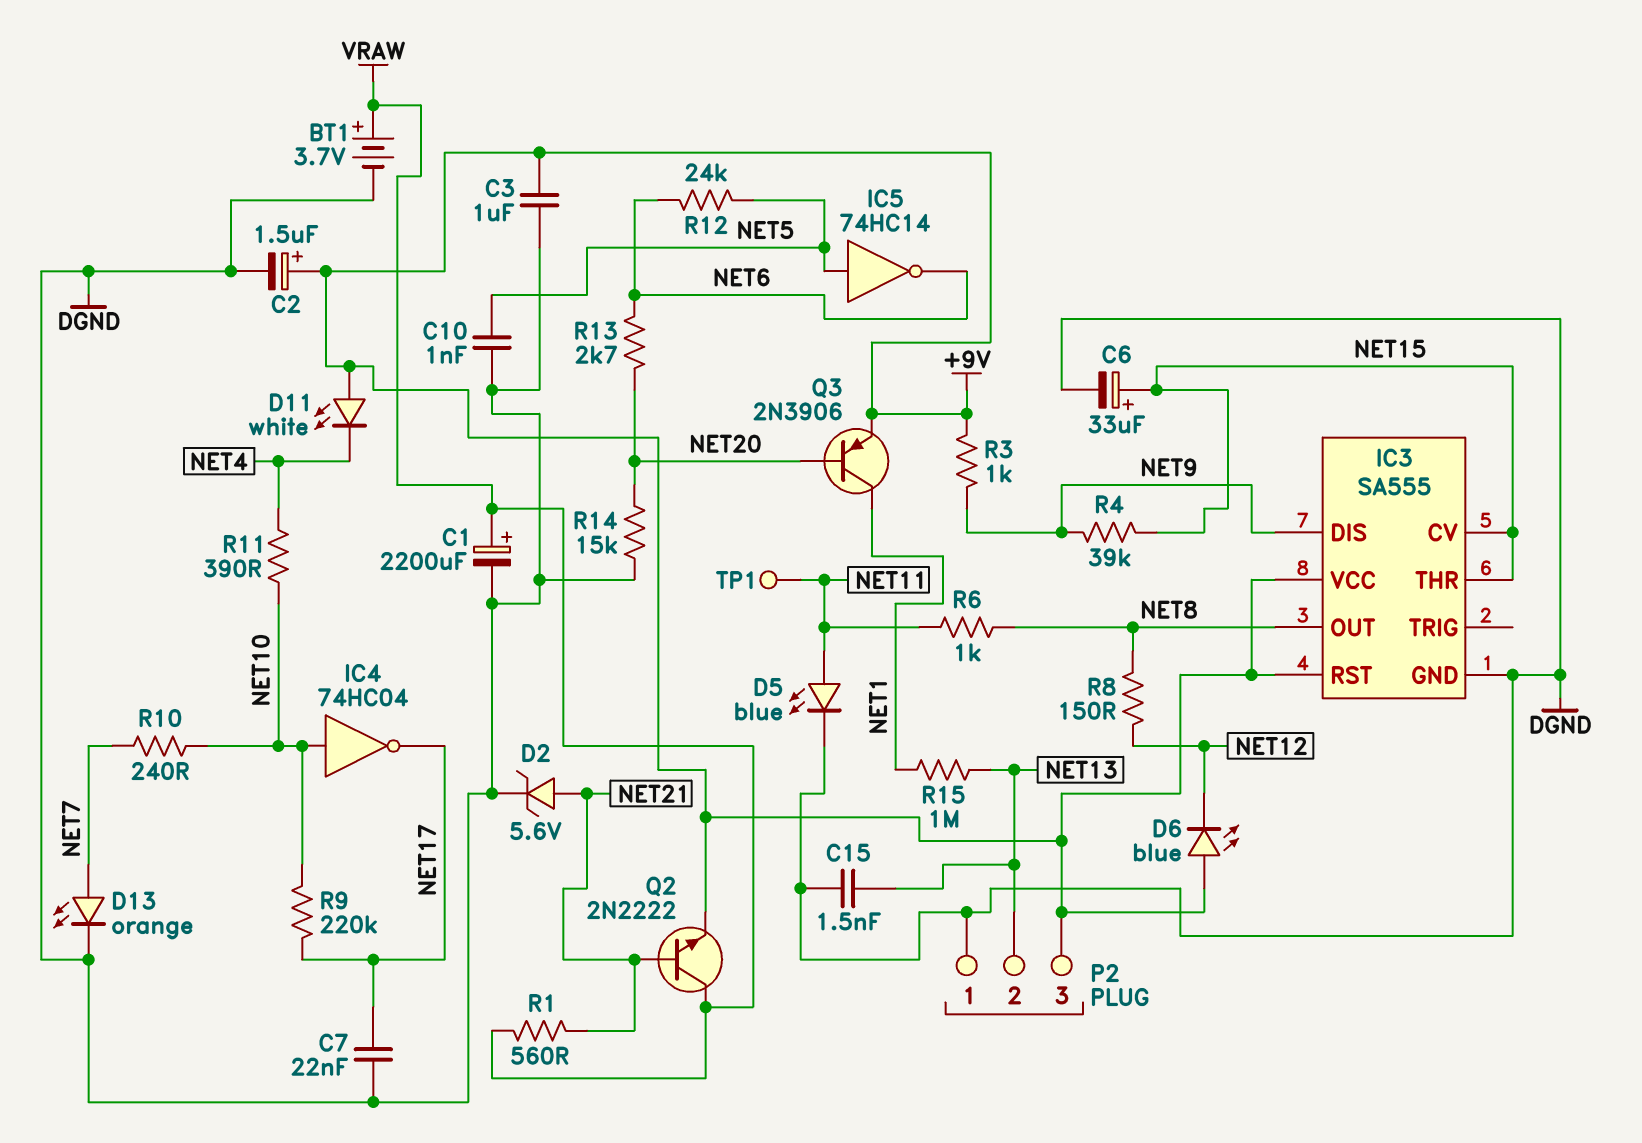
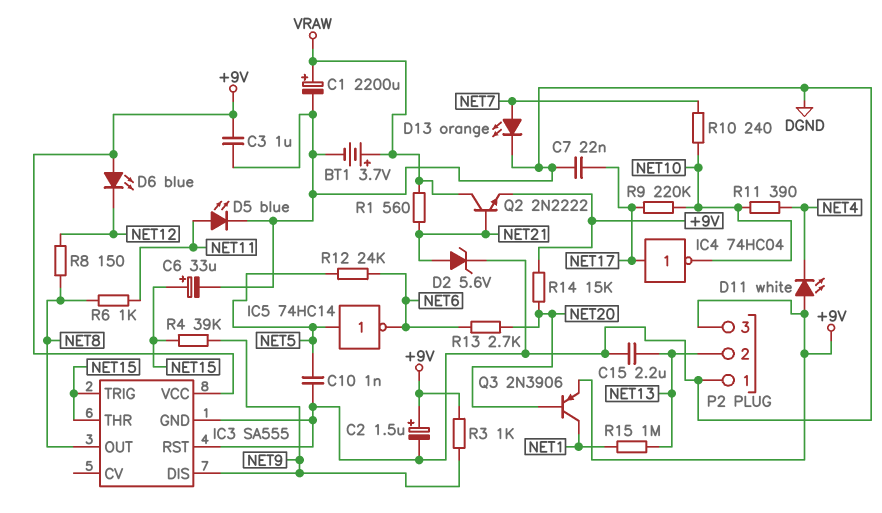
C15: 1.5nF (DGND, NET13) -> 2.2uF (DGND, NET13)
IC3 pin CV: NET15 -> none
IC3 pin RST: +9V -> DGND
IC3 pin TRIG: none -> NET15
IC4: NOT 74HC04 (in NET10, out NET17) -> NOT 74HC04 (in NET17, out NET10)
R14: 15k (DGND, NET20) -> 15k (+9V, NET20)
TP1: test point (NET11) -> none

